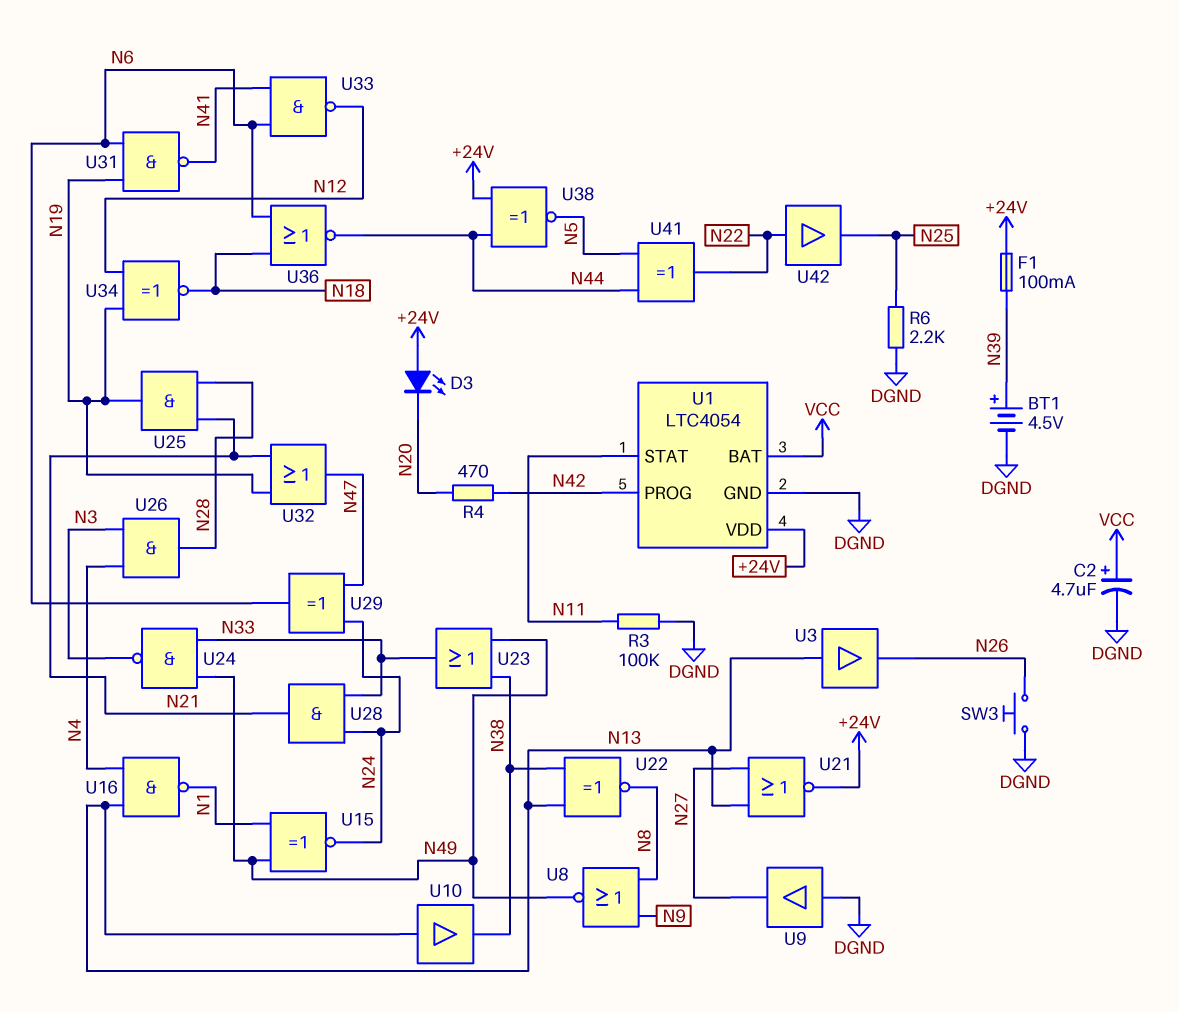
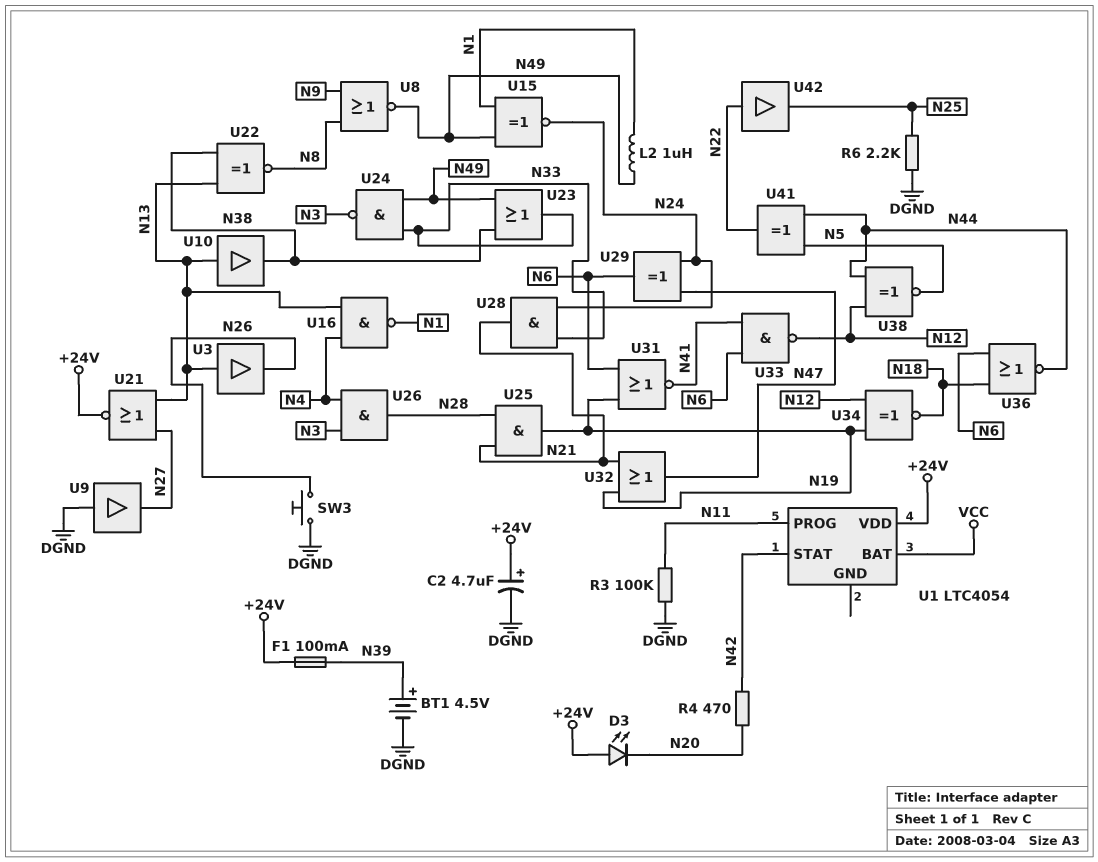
C2: 4.7uF (plus VCC, minus DGND) -> 4.7uF (plus +24V, minus DGND)
L2: none -> 1uH (N1, N49)
U1 pin GND: DGND -> none
U1 pin PROG: N42 -> N11
U1 pin STAT: N11 -> N42
U31: NAND (in N6, in N19, out N41) -> NOR (in N6, in N19, out N41)
U38: XNOR (in +24V, in N44, out N5) -> XNOR (in N12, in N44, out N5)

